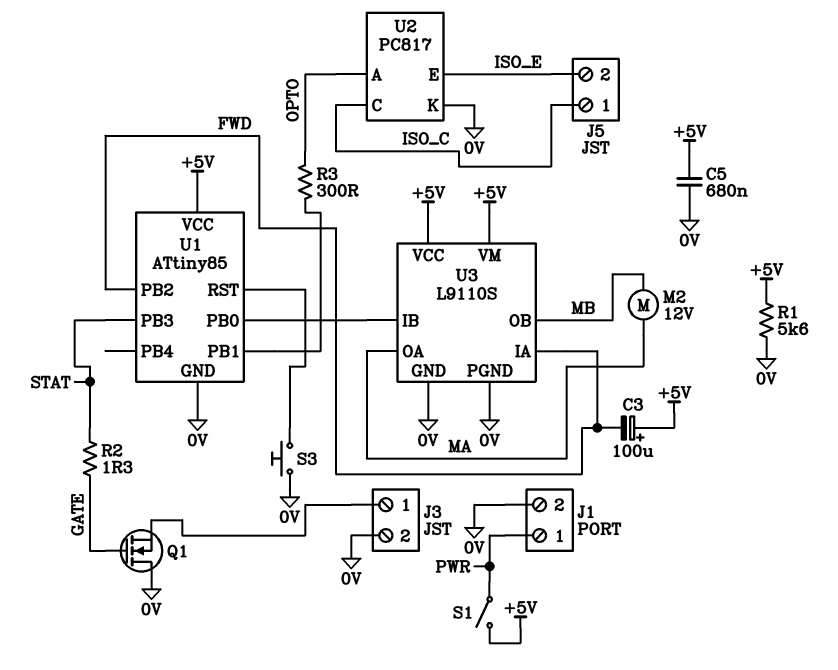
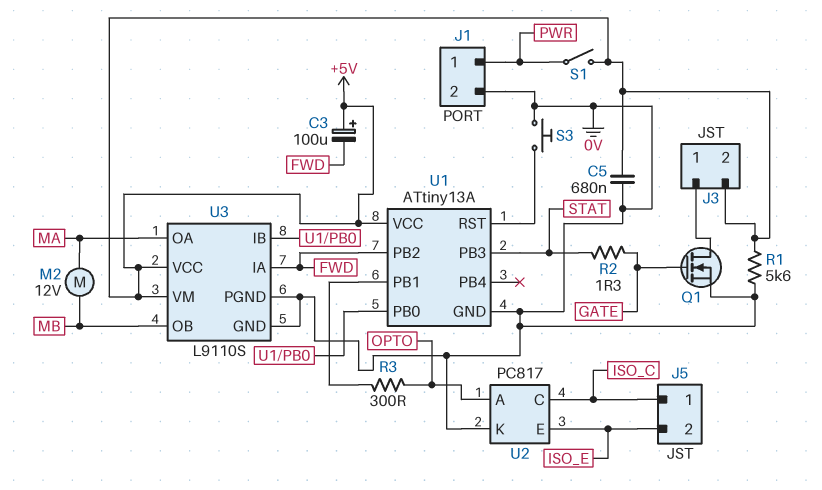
J3 pin 2: 0V -> +5V
Q1: NMOS (G GATE, D 0V, S J3/1) -> NMOS (G GATE, D J3/1, S 0V)
U1: ATtiny85 -> ATtiny13A

